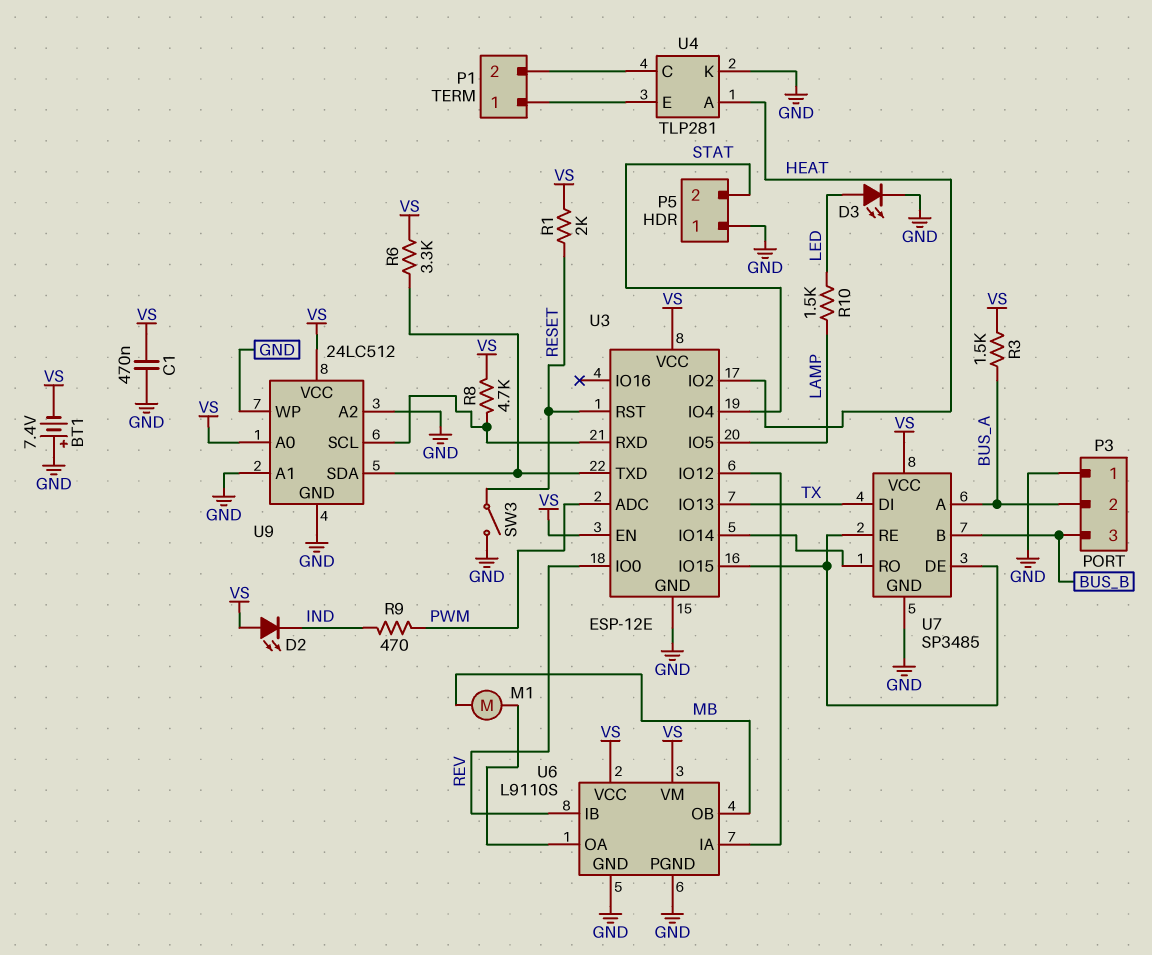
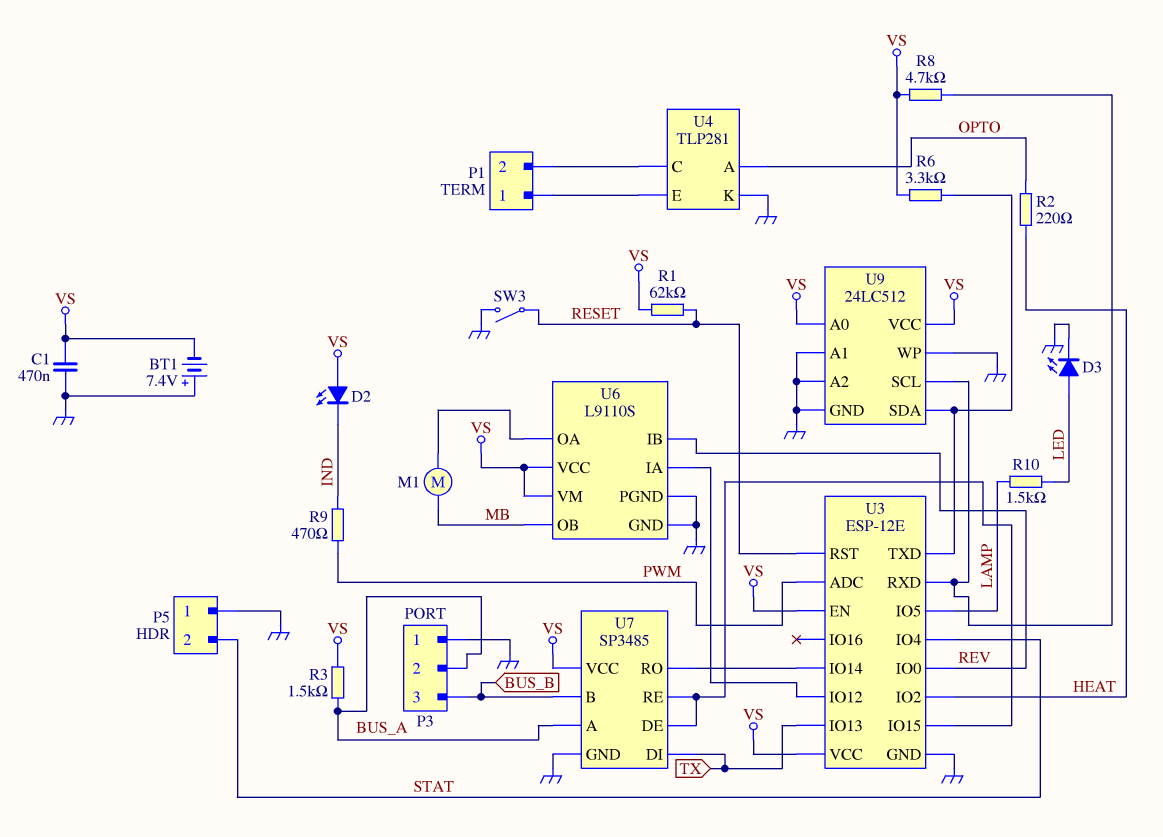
R1: 2k (RESET, VS) -> 62k (RESET, VS)
R2: none -> 220 (HEAT, OPTO)
U4 pin A: HEAT -> OPTO

